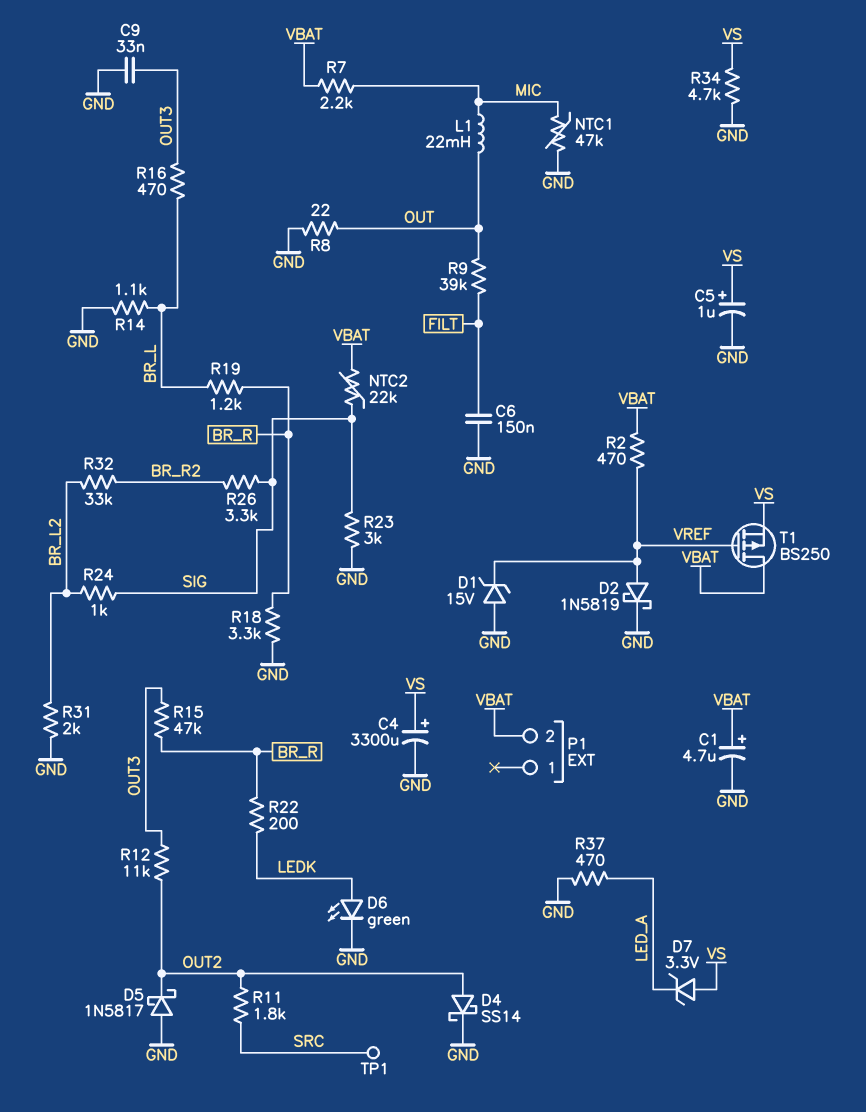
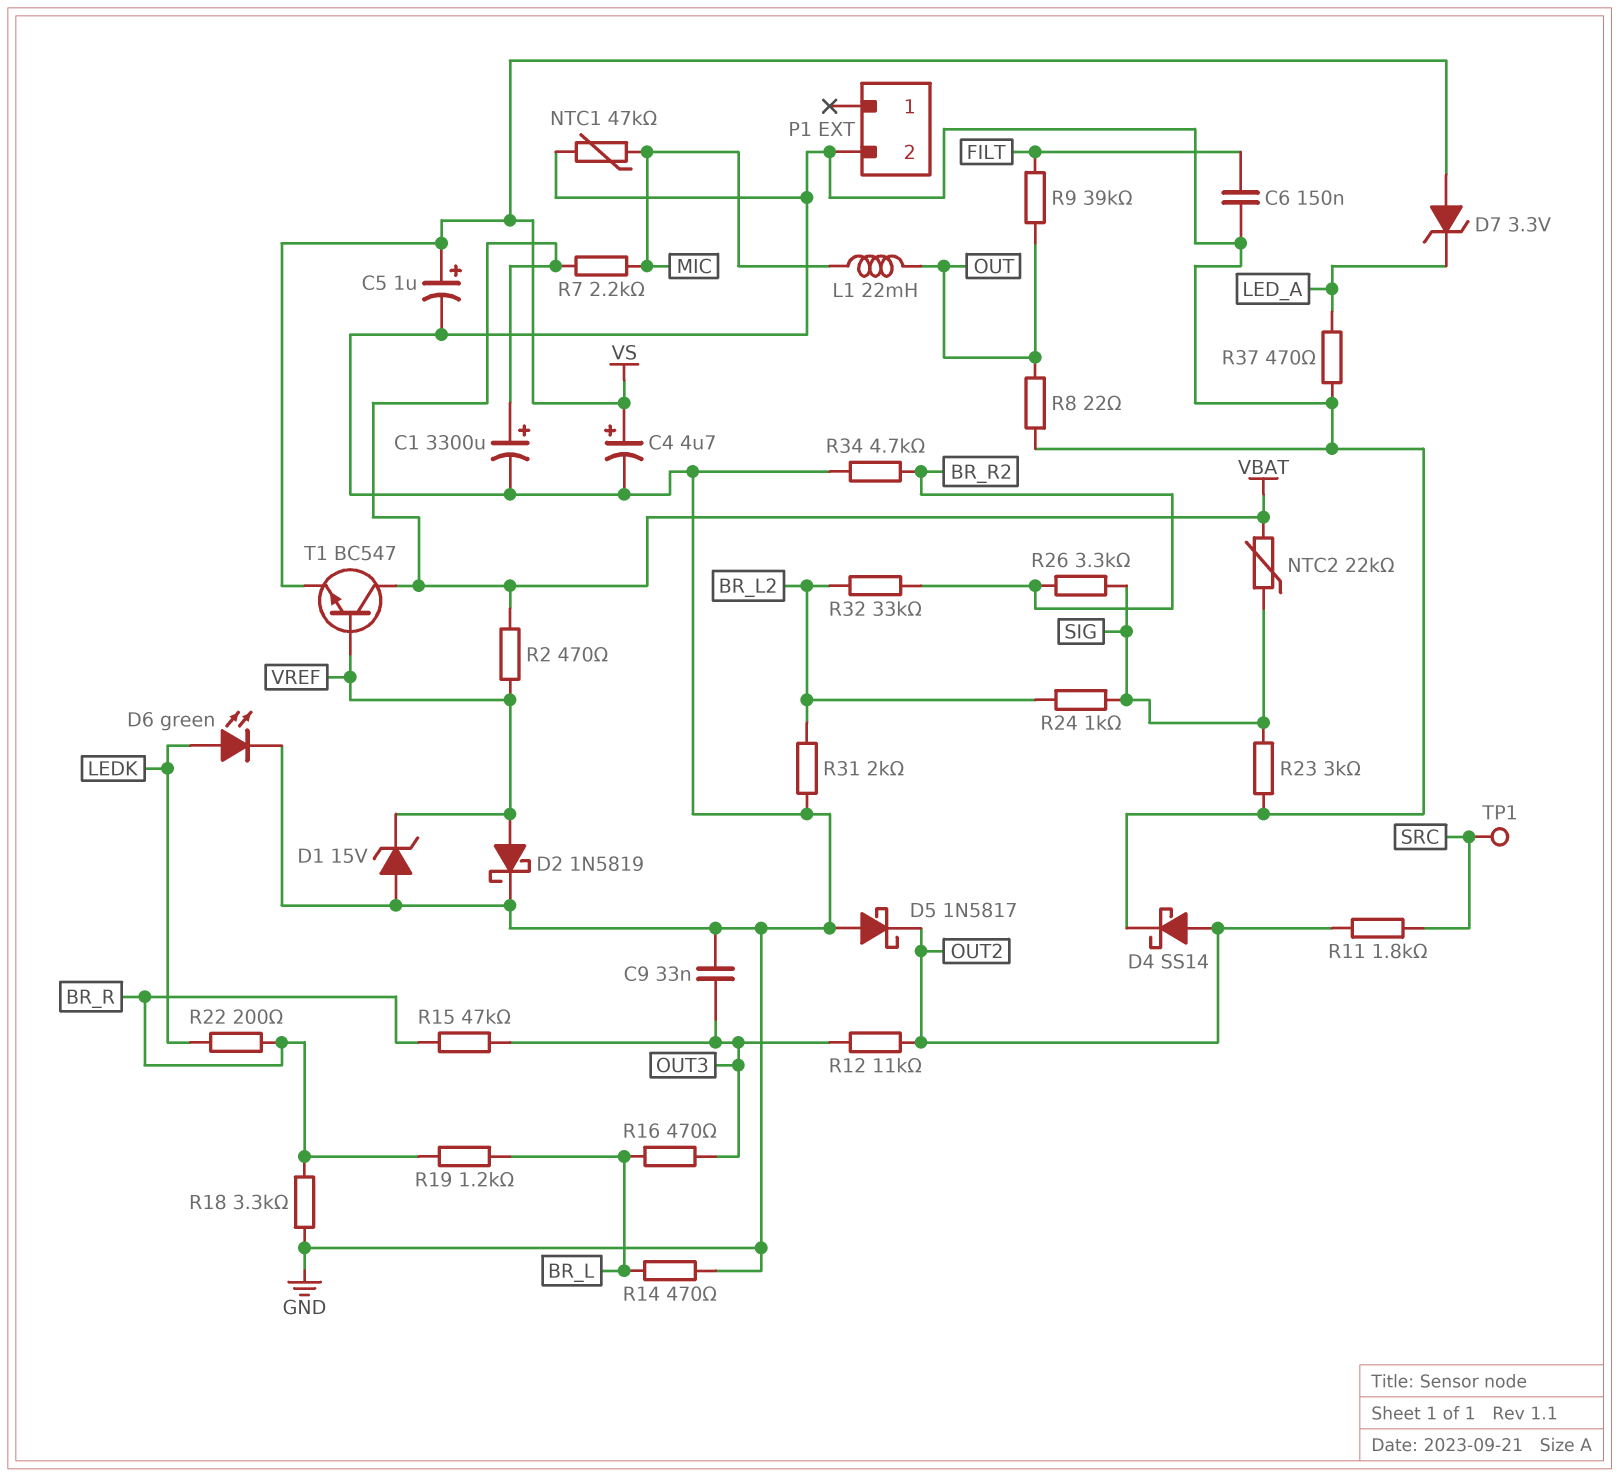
C1: 4.7uF (plus VBAT, minus GND) -> 3300uF (plus VBAT, minus GND)
C4: 3300uF (plus VS, minus GND) -> 4.7uF (plus VS, minus GND)
P1 pin 2: VBAT -> GND
R14: 1.1k (BR_L, GND) -> 470 (BR_L, GND)
R34: 4.7k (GND, VS) -> 4.7k (BR_R2, GND)
T1: PMOS BS250 (G VREF, D VBAT, S VS) -> NPN BC547 (B VREF, C VBAT, E VS)

